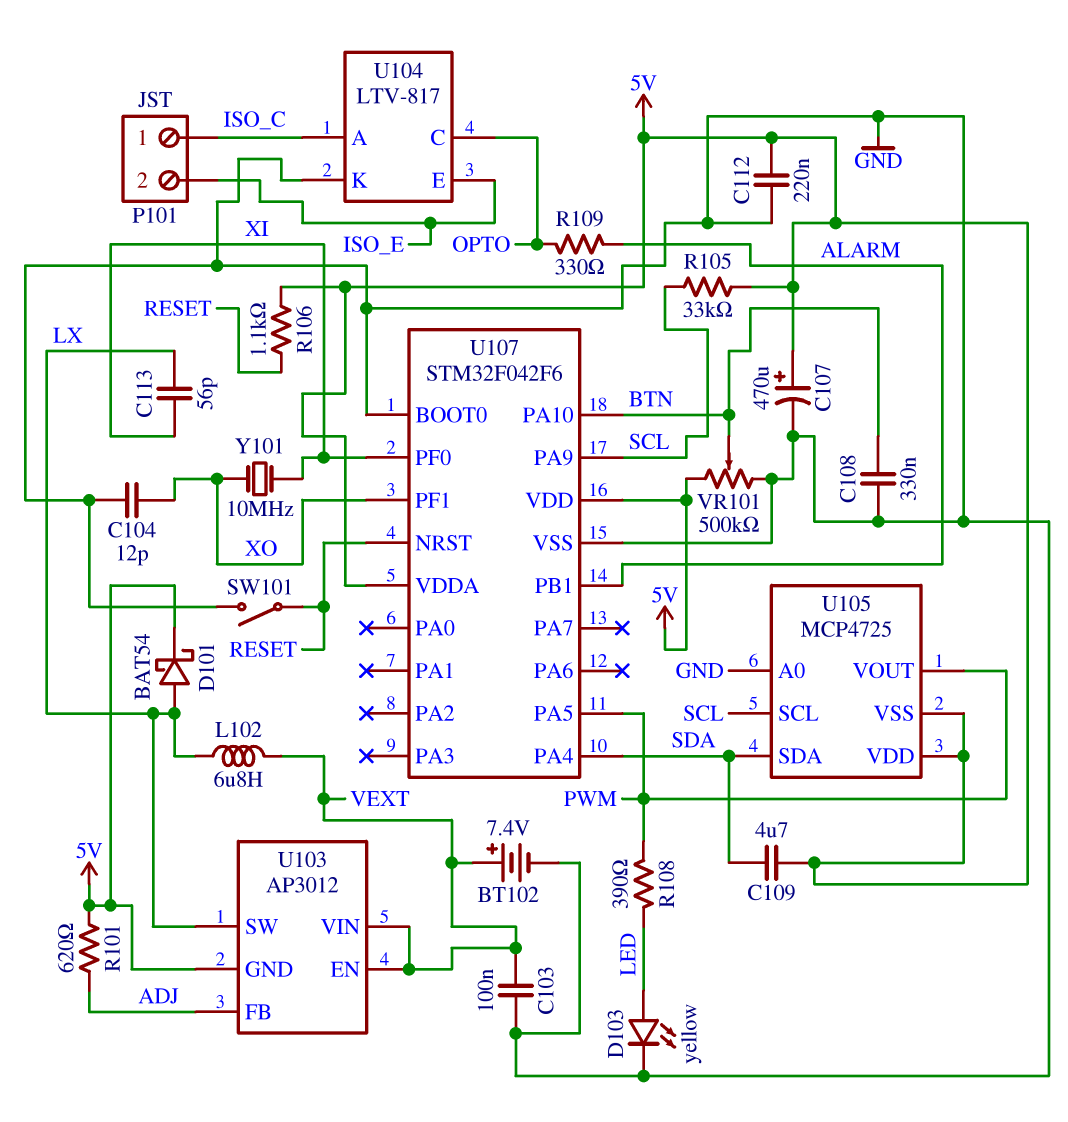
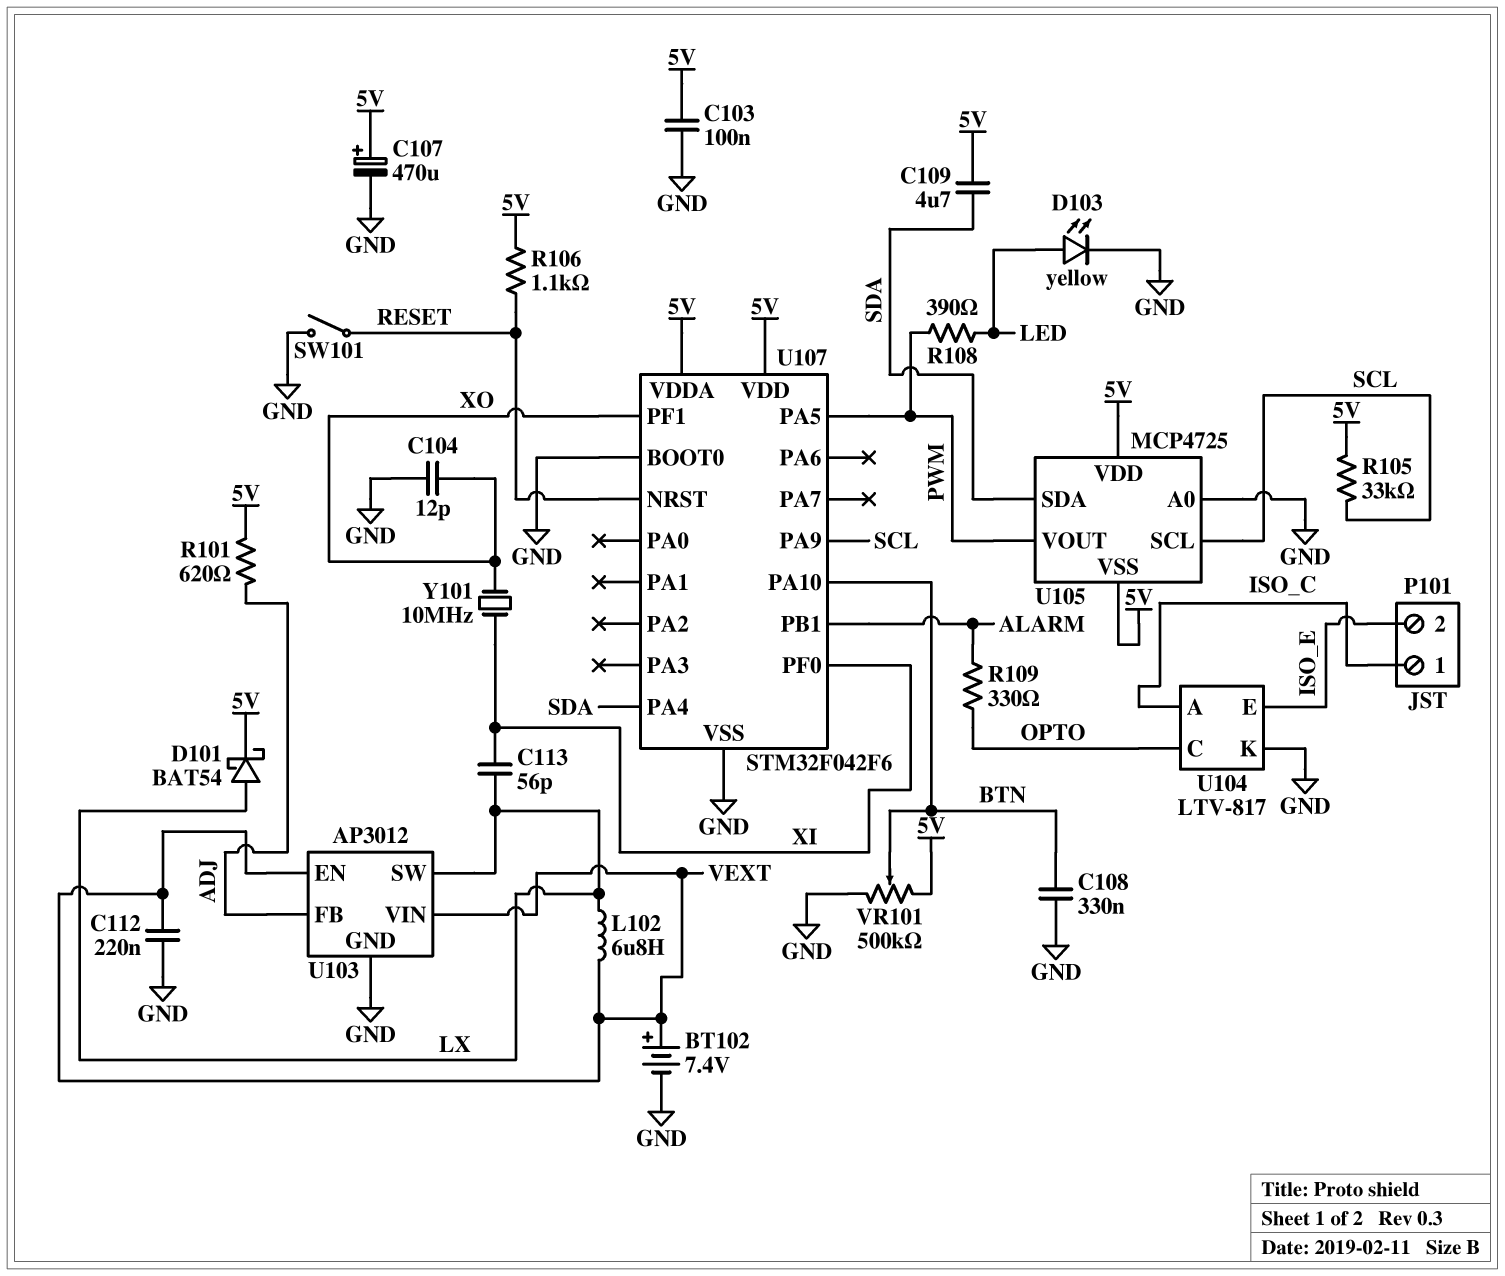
C103: 100nF (GND, VEXT) -> 100nF (5V, GND)
C112: 220nF (5V, GND) -> 220nF (GND, VEXT)
U103 pin GND: 5V -> GND

